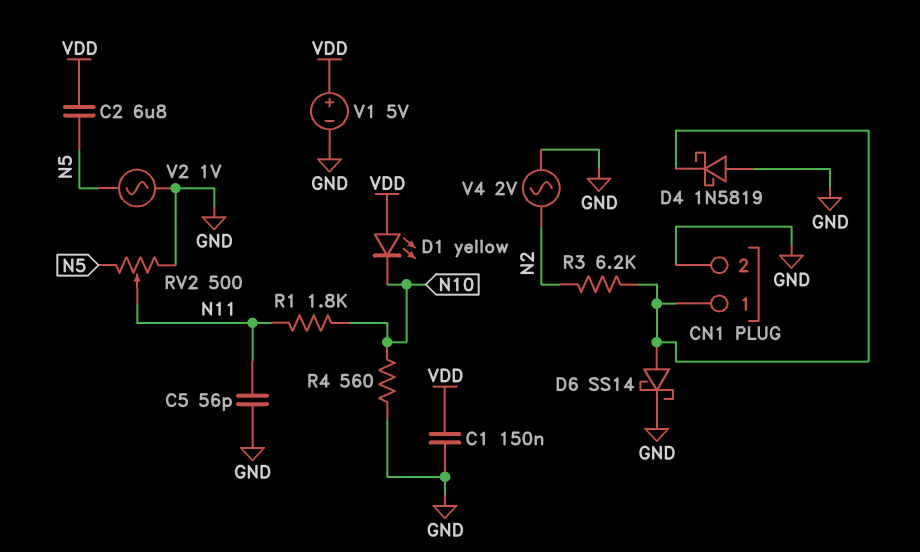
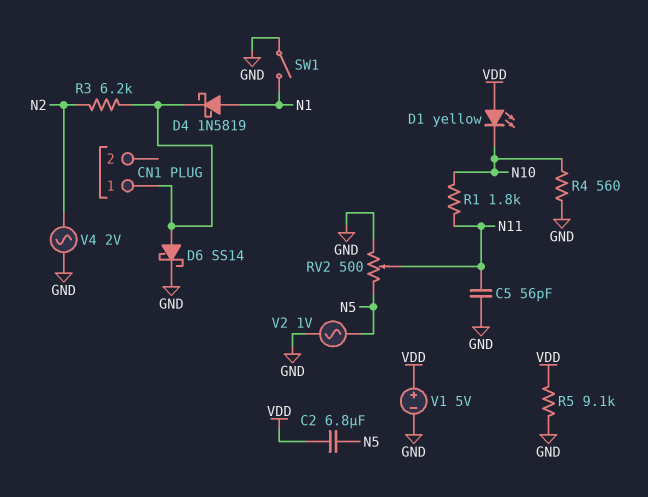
C1: 150nF (GND, VDD) -> none
CN1 pin 2: GND -> none
D4: schottky 1N5819 (A GND, K CN1/1) -> schottky 1N5819 (A N1, K CN1/1)
R5: none -> 9.1k (GND, VDD)
SW1: none -> switch (GND, N1)

